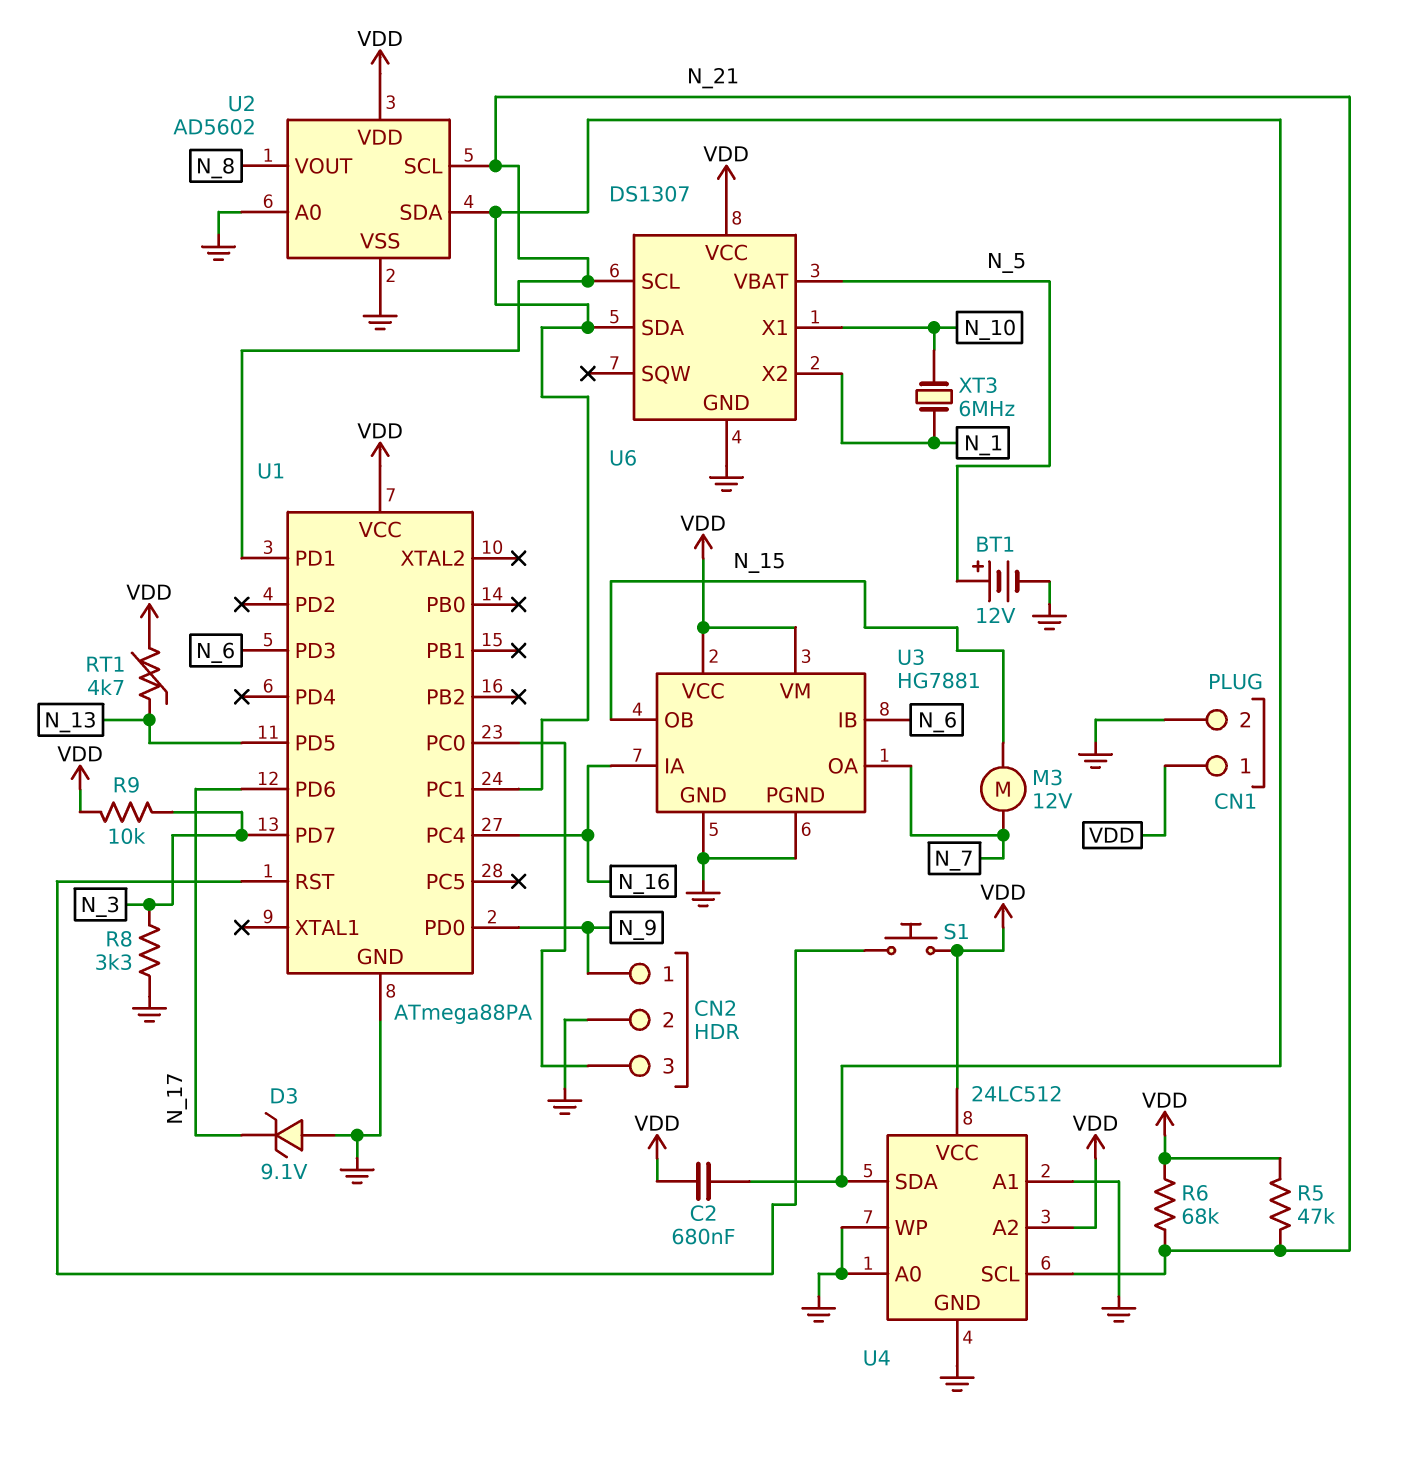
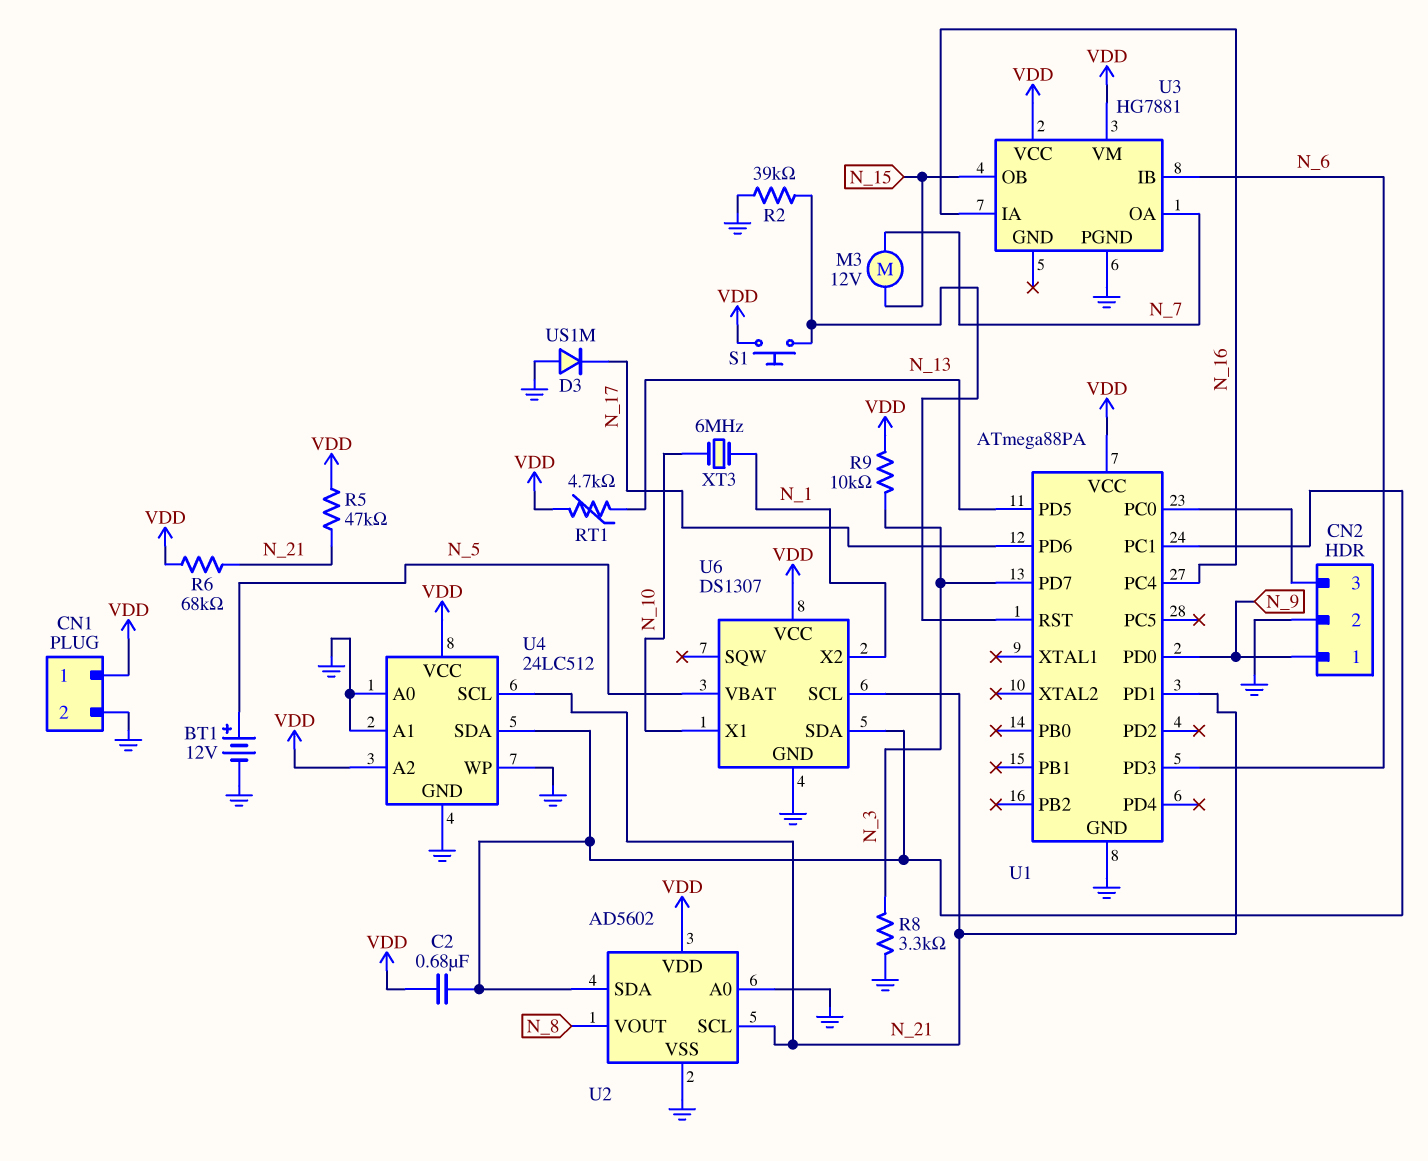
D3: zener 9.1V (A GND, K N_17) -> diode US1M (A GND, K N_17)
R2: none -> 39k (GND, U1/RST)
U3 pin GND: GND -> none

